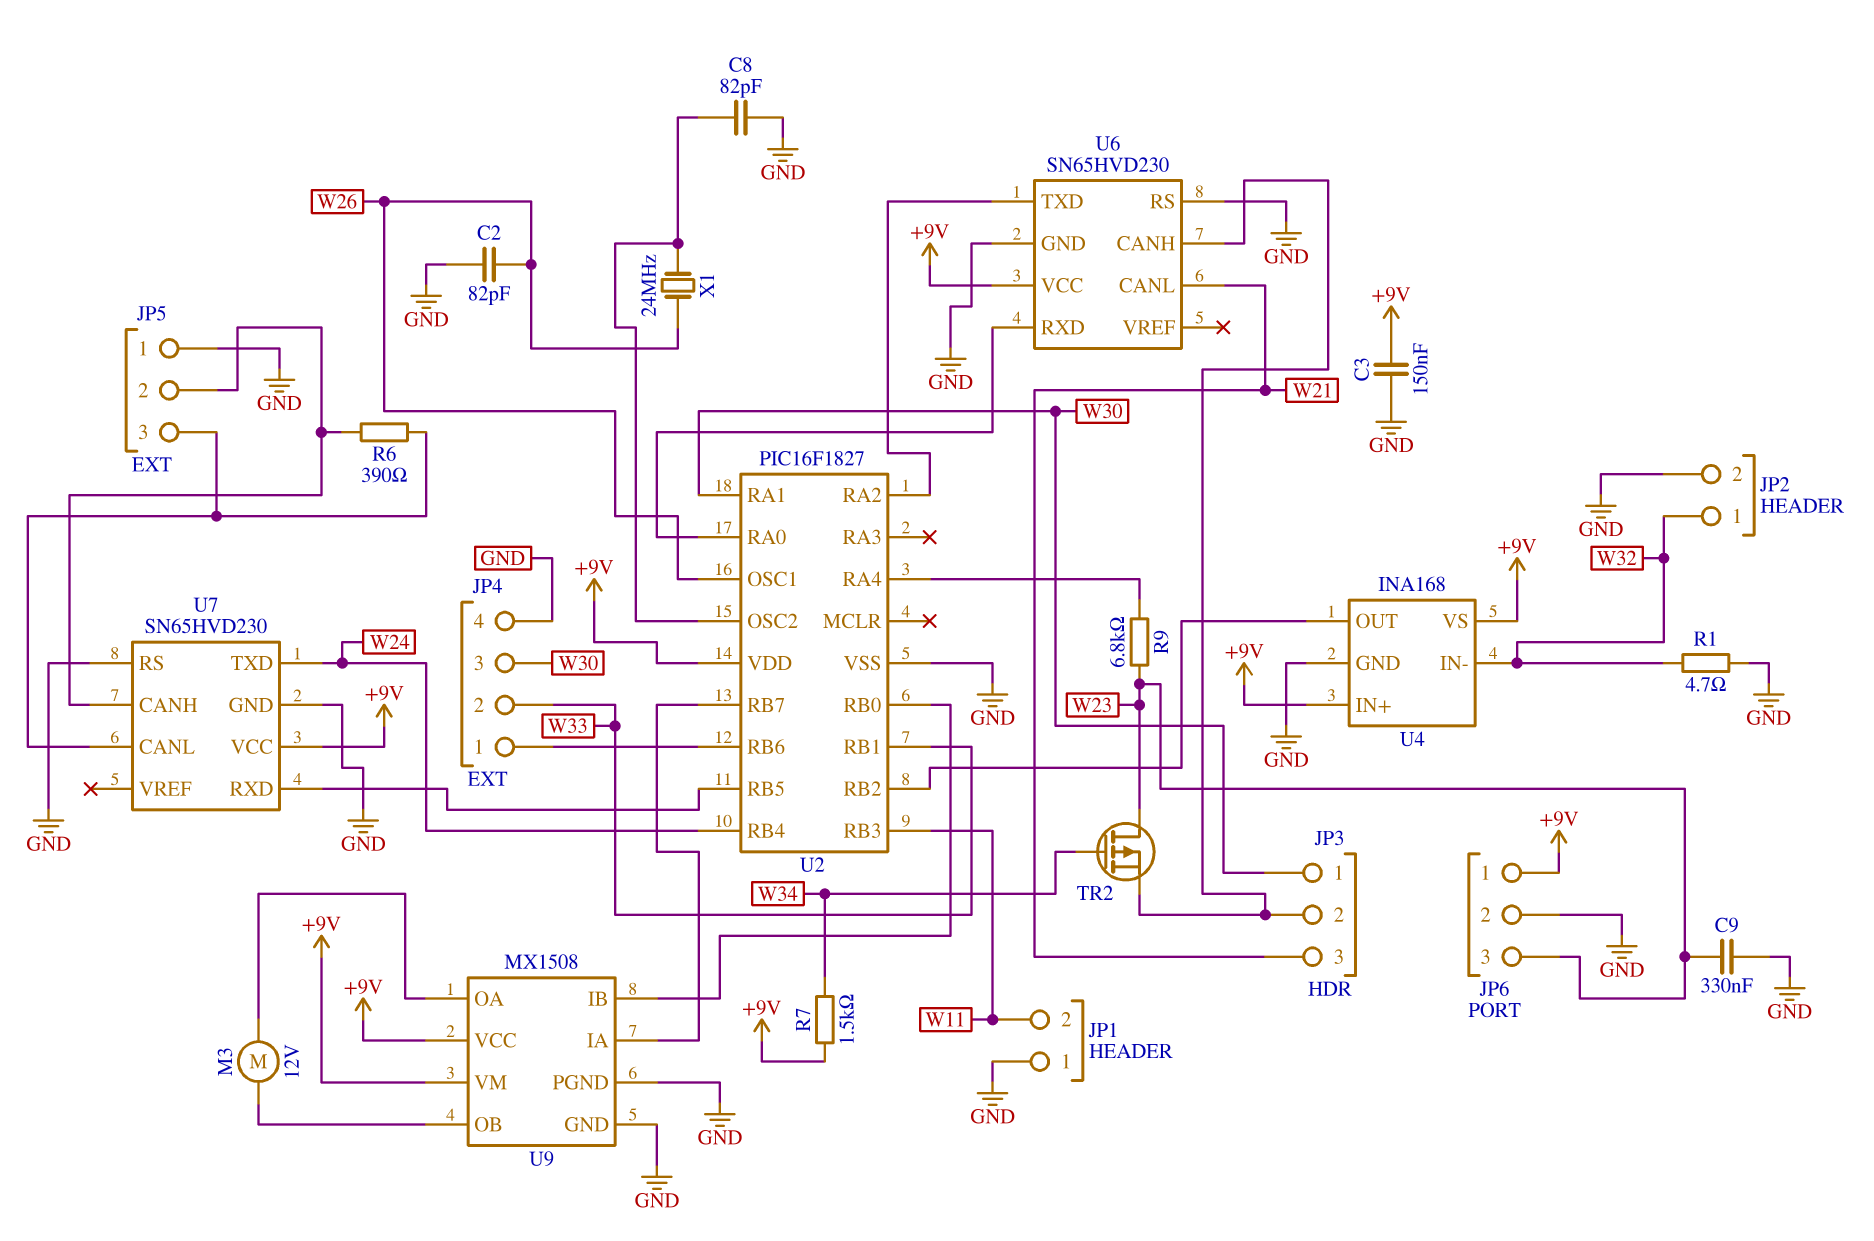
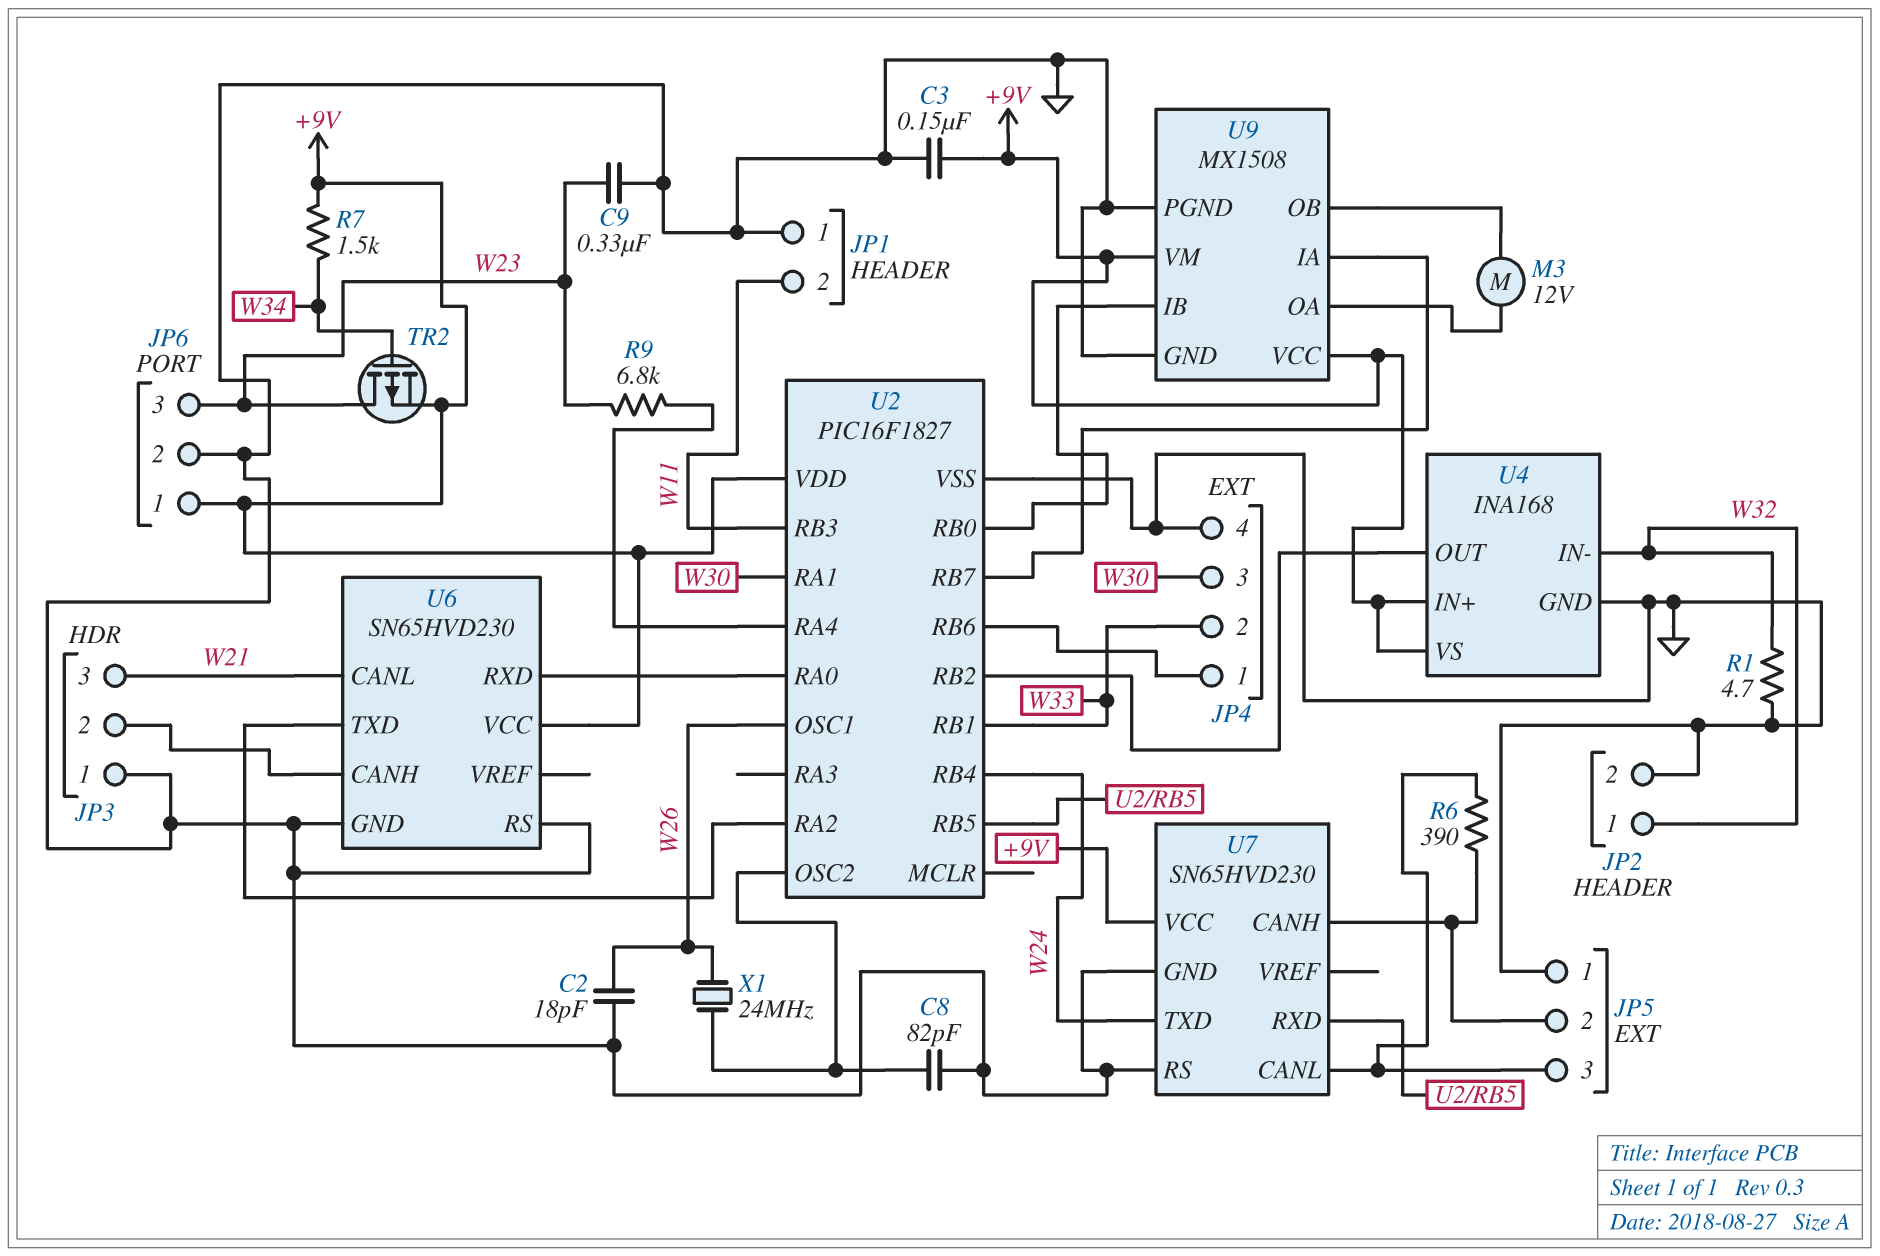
C2: 82pF (GND, W26) -> 18pF (GND, W26)
JP3 pin 1: W30 -> GND
TR2: PMOS (G W34, D W23, S JP3/2) -> PMOS (G W34, D W23, S +9V)

